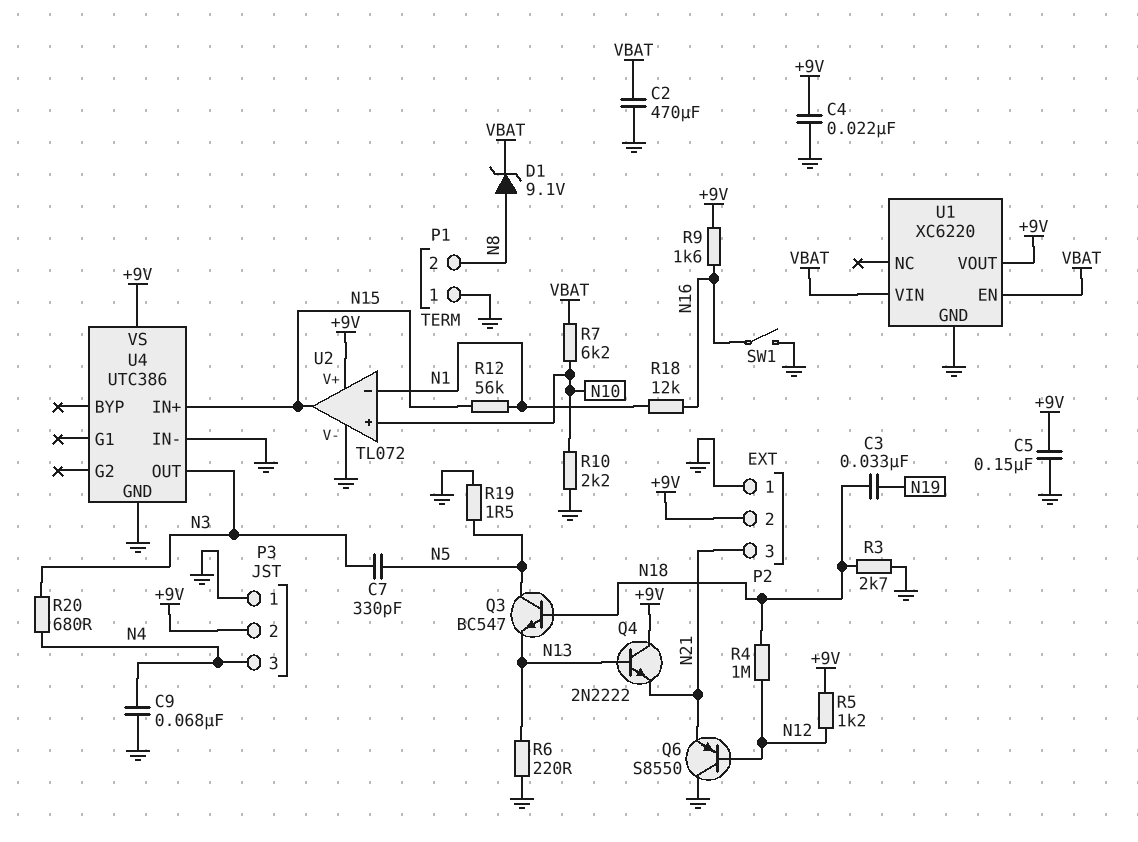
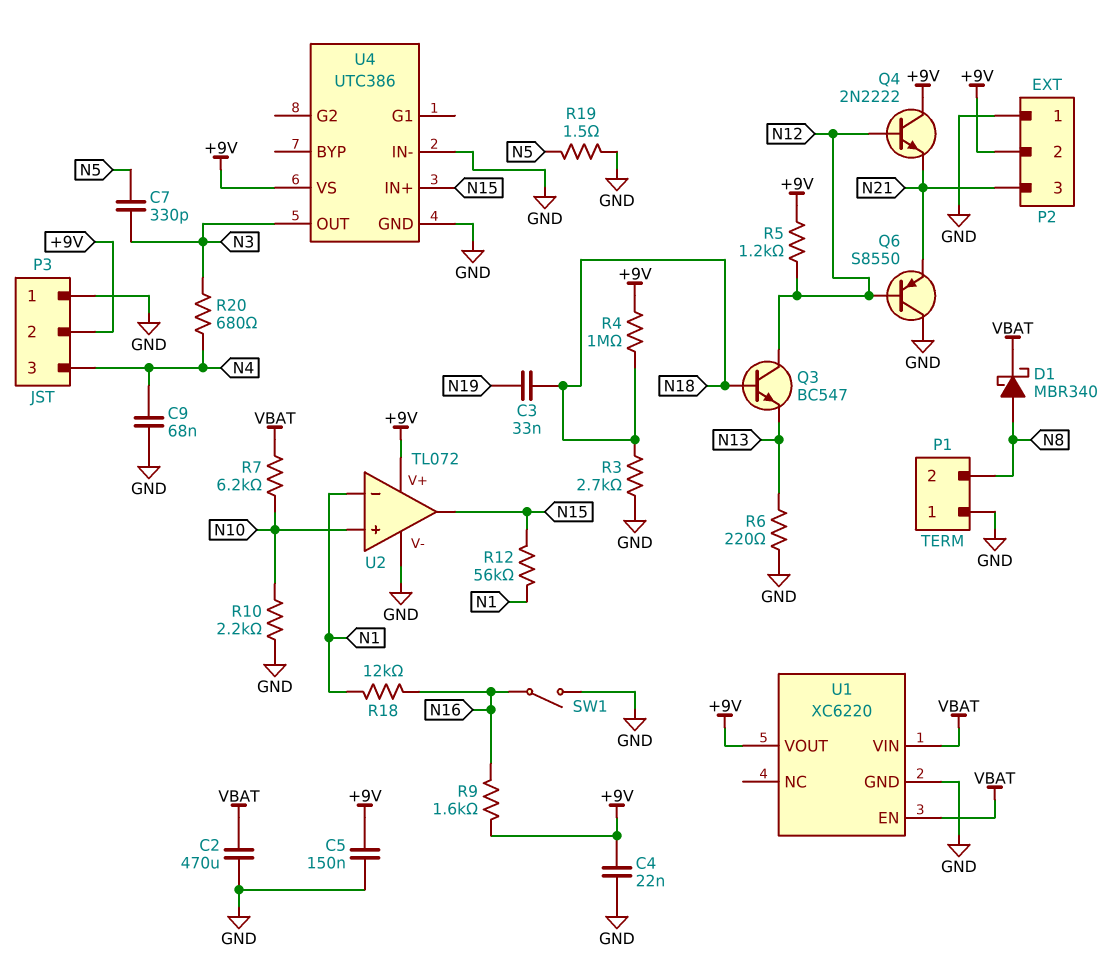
D1: zener 9.1V (A N8, K VBAT) -> schottky MBR340 (A N8, K VBAT)
Q3: NPN BC547 (B N18, C N5, E N13) -> NPN BC547 (B N18, C N12, E N13)
Q4: NPN 2N2222 (B N13, C +9V, E N21) -> NPN 2N2222 (B N12, C +9V, E N21)
R4: 1M (N12, N18) -> 1M (+9V, N18)

